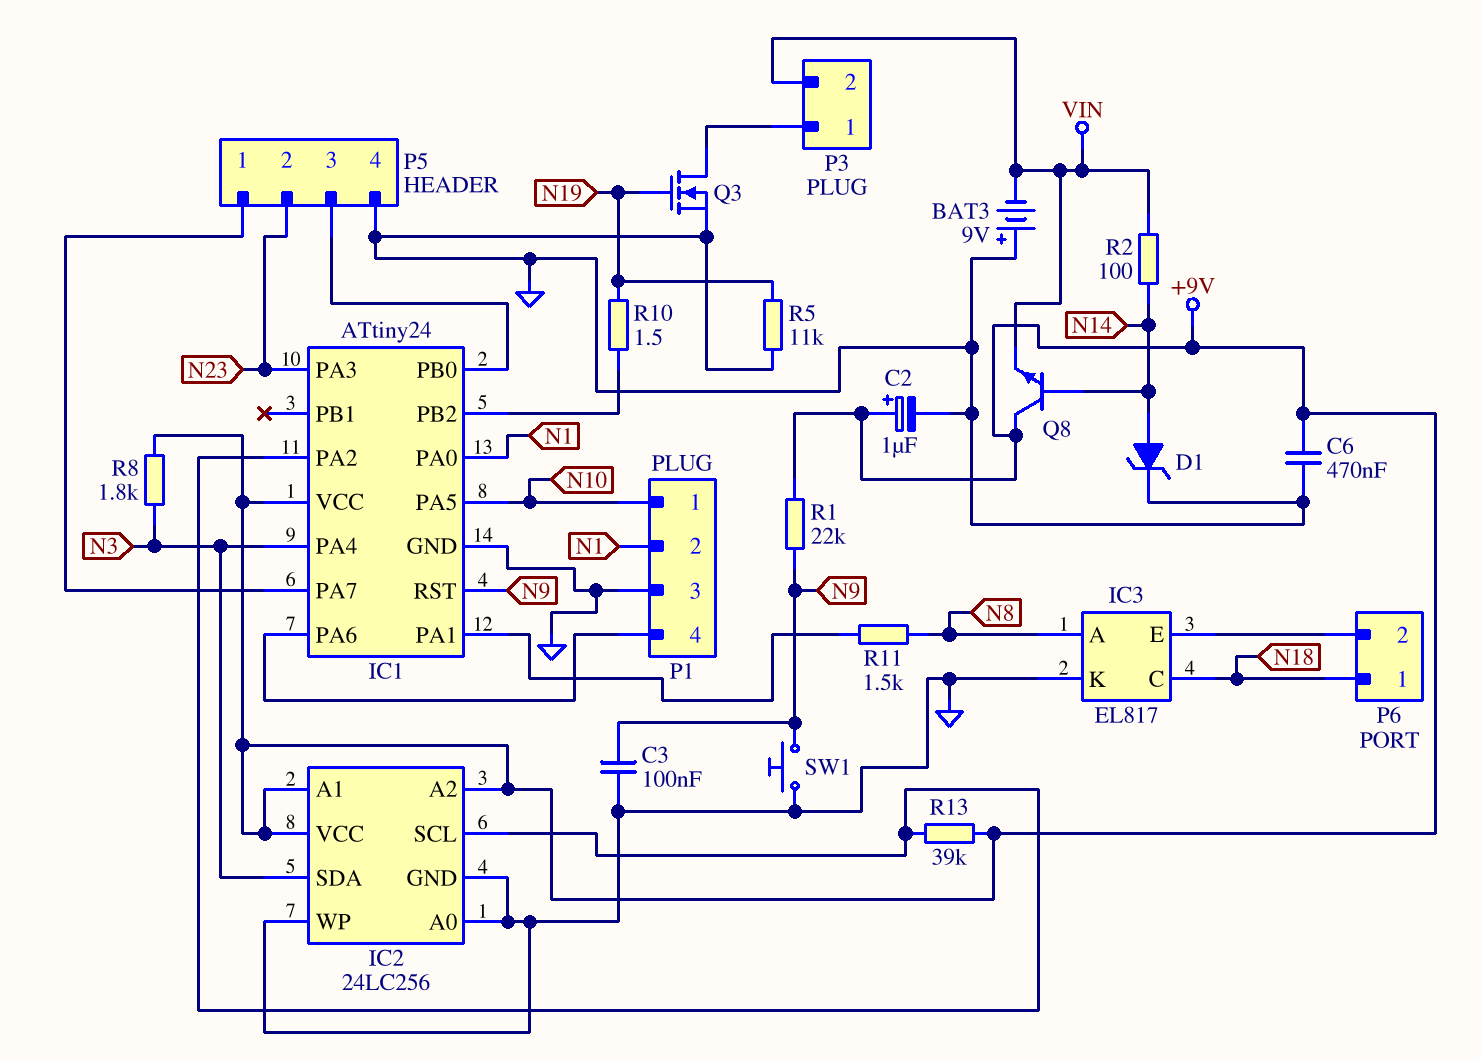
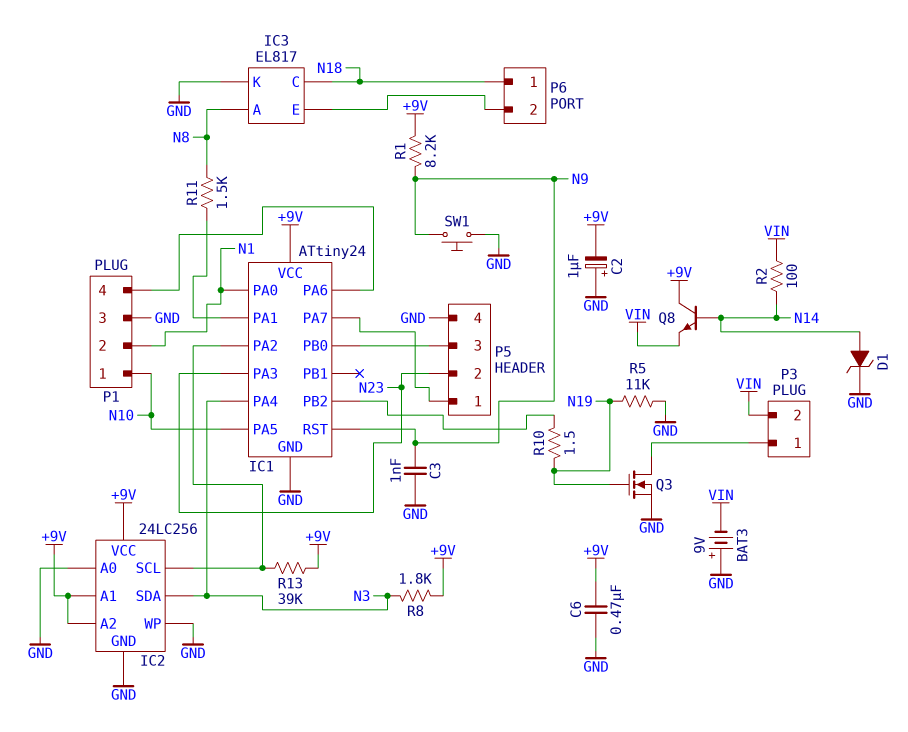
C2: 1uF (plus +9V, minus GND) -> 1uF (plus GND, minus +9V)
C3: 100nF (GND, N9) -> 1nF (GND, N9)
R1: 22k (+9V, N9) -> 8.2k (+9V, N9)

